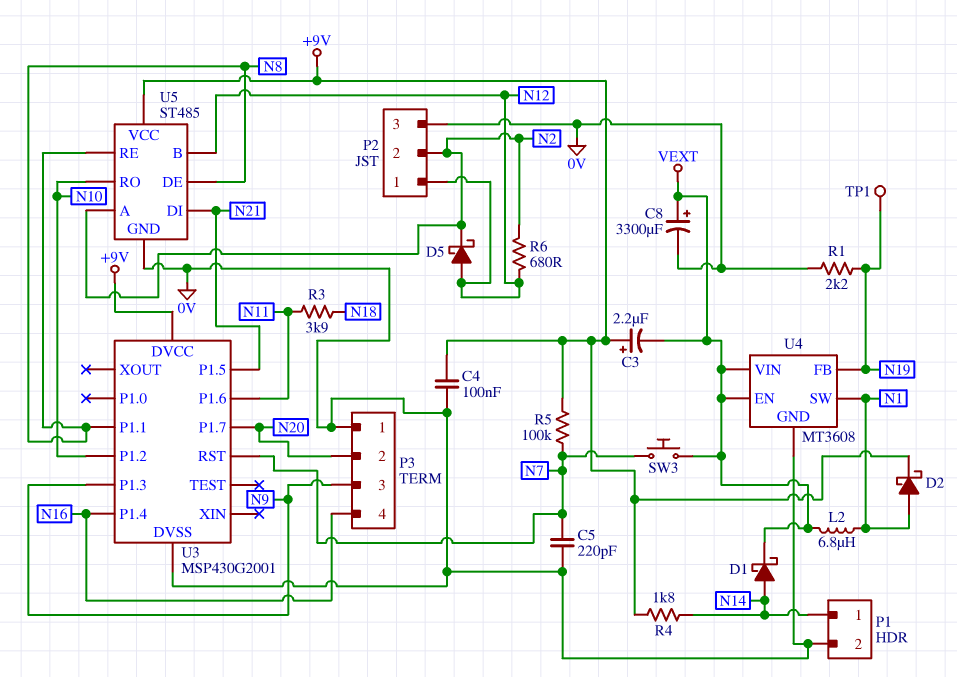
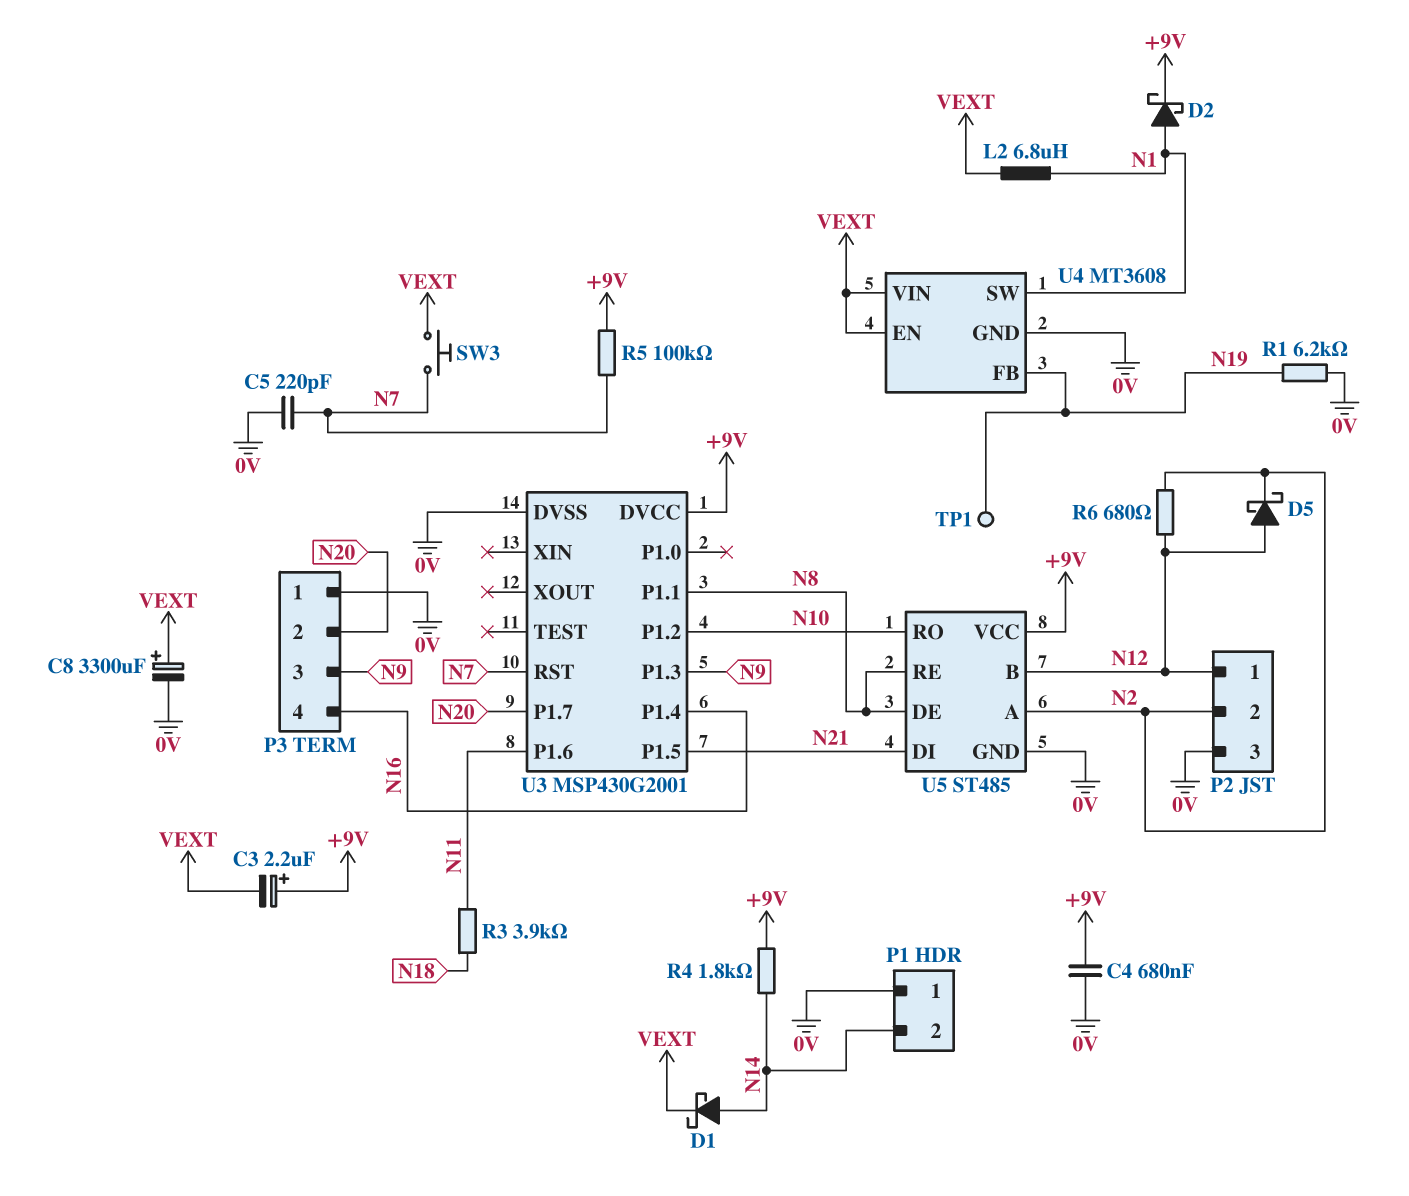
C4: 100nF (+9V, 0V) -> 680nF (+9V, 0V)
P1 pin 1: N14 -> 0V
P1 pin 2: 0V -> N14
R1: 2.2k (0V, N19) -> 6.2k (0V, N19)

